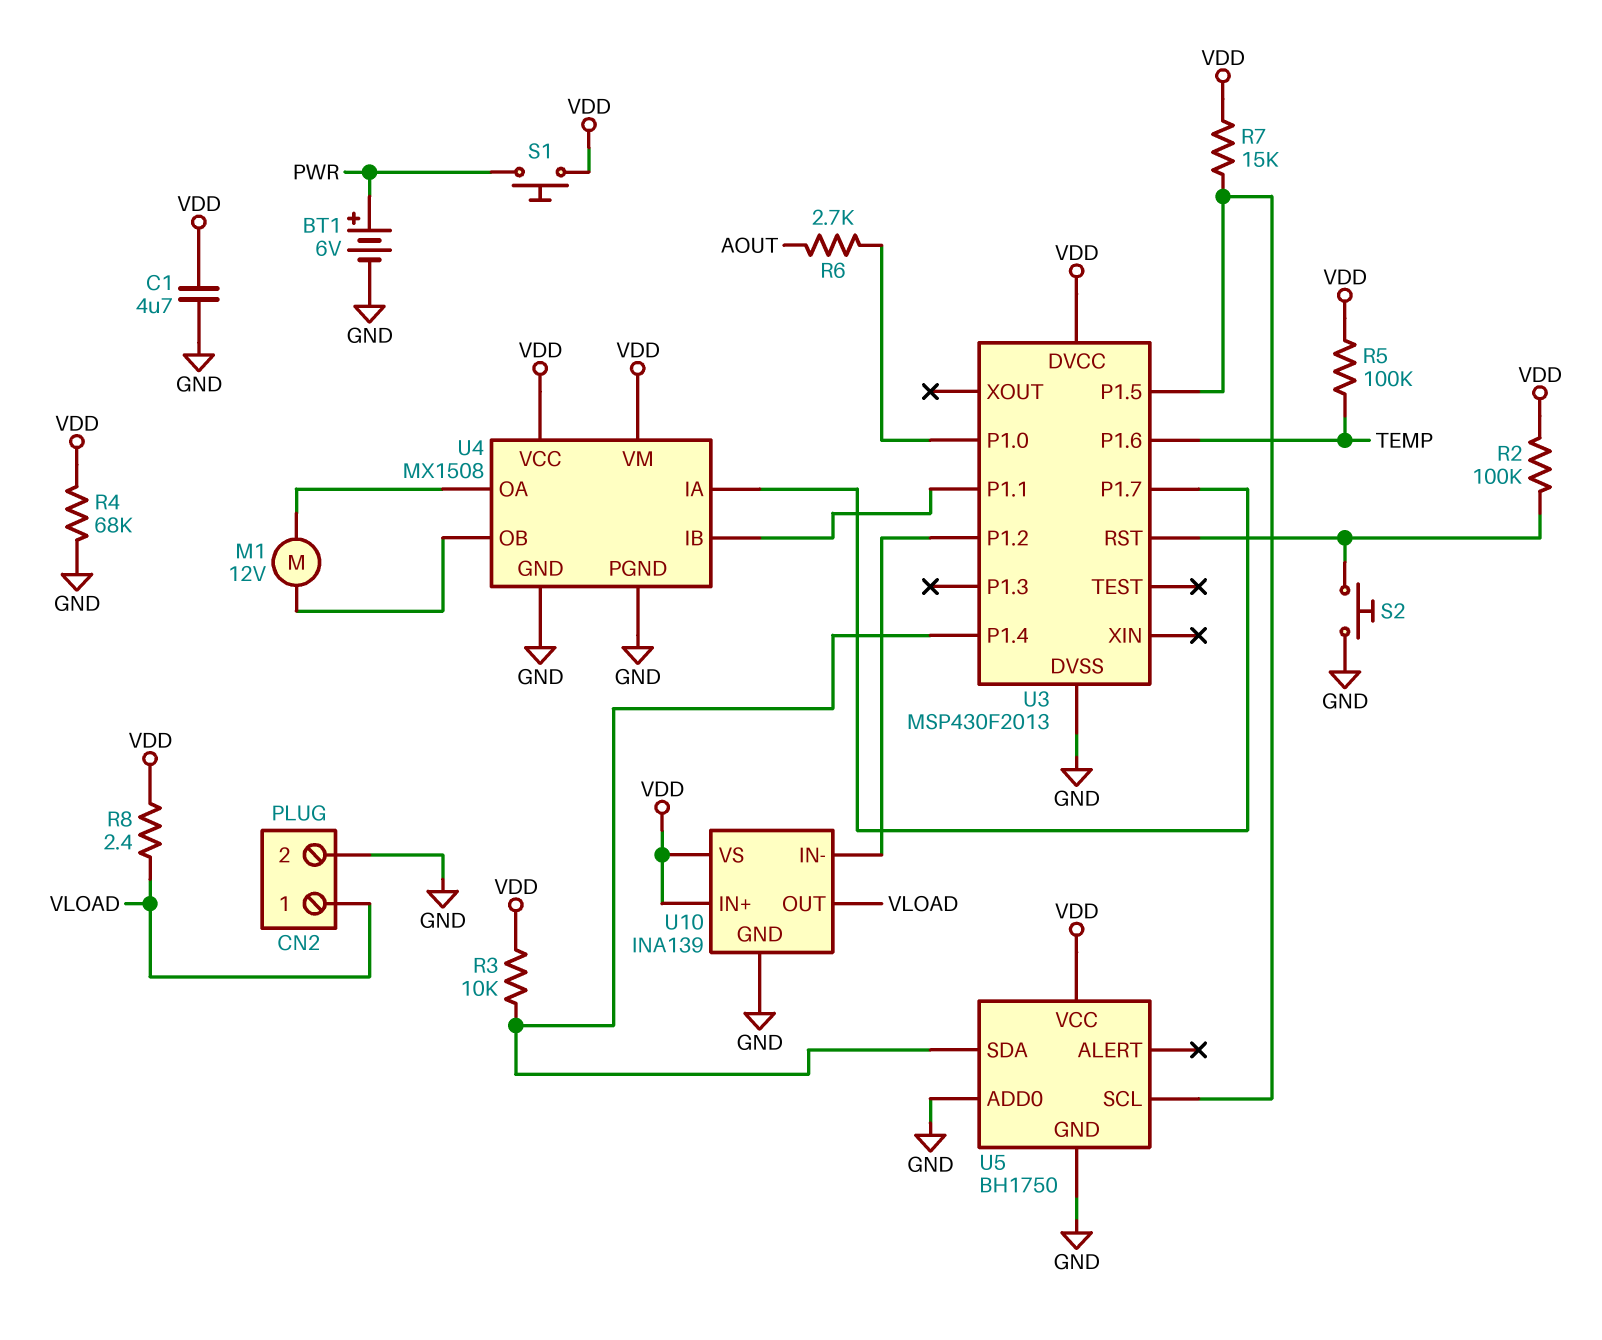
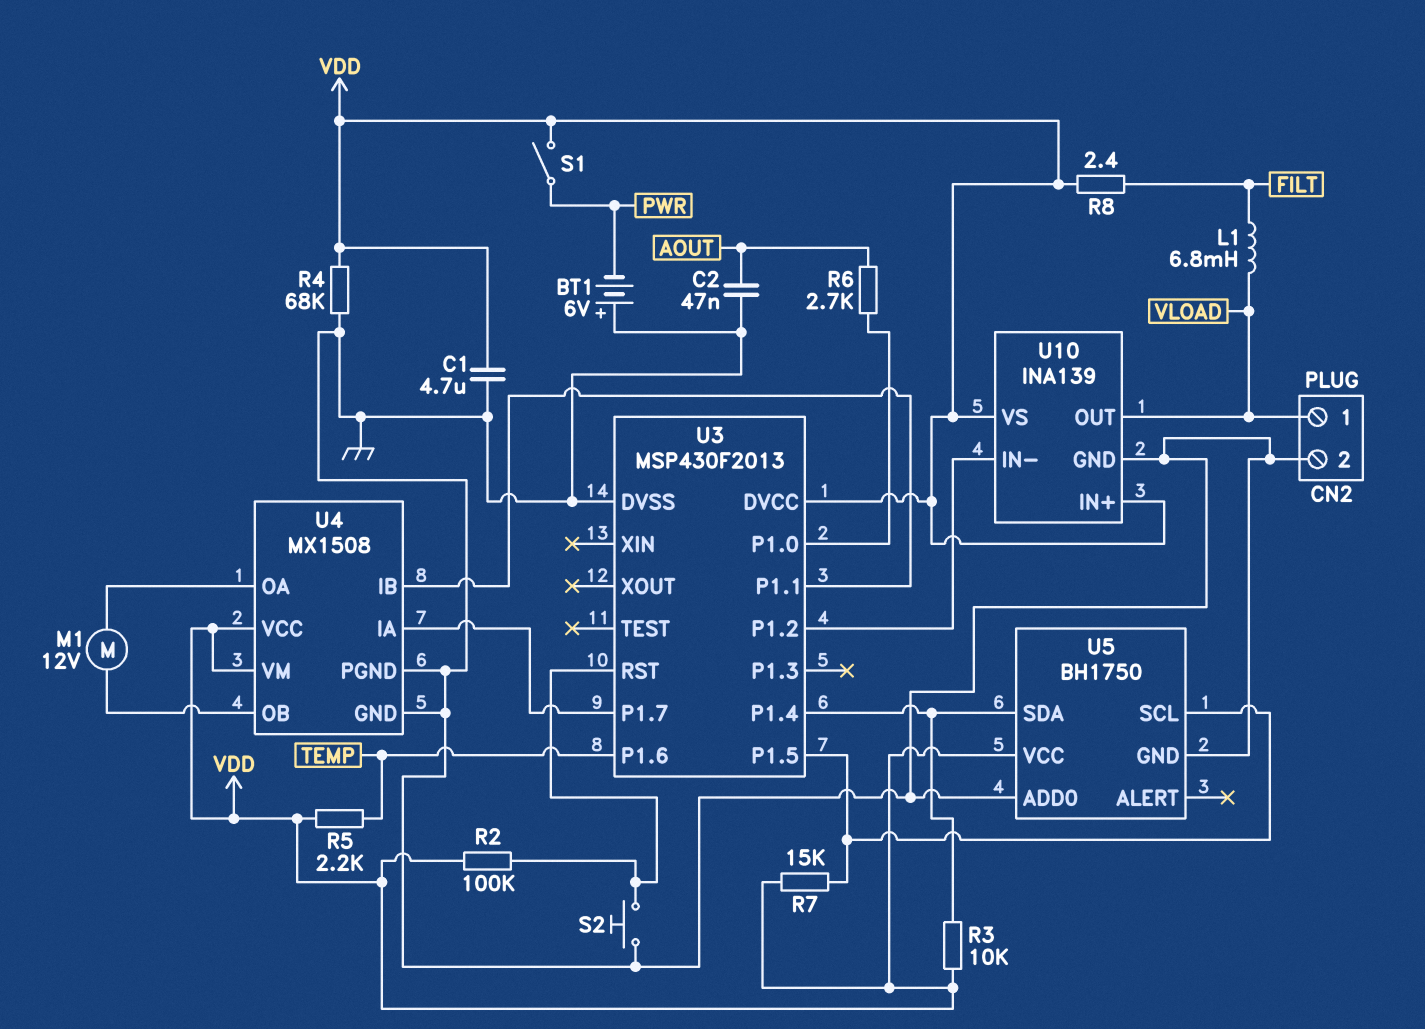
BT1: 6V (plus PWR, minus GND) -> 6V (plus GND, minus PWR)
C2: none -> 47nF (AOUT, GND)
L1: none -> 6.8mH (FILT, VLOAD)
R5: 100k (TEMP, VDD) -> 2.2k (TEMP, VDD)
R8: 2.4 (VDD, VLOAD) -> 2.4 (FILT, VDD)
S1: button (PWR, VDD) -> switch (PWR, VDD)

